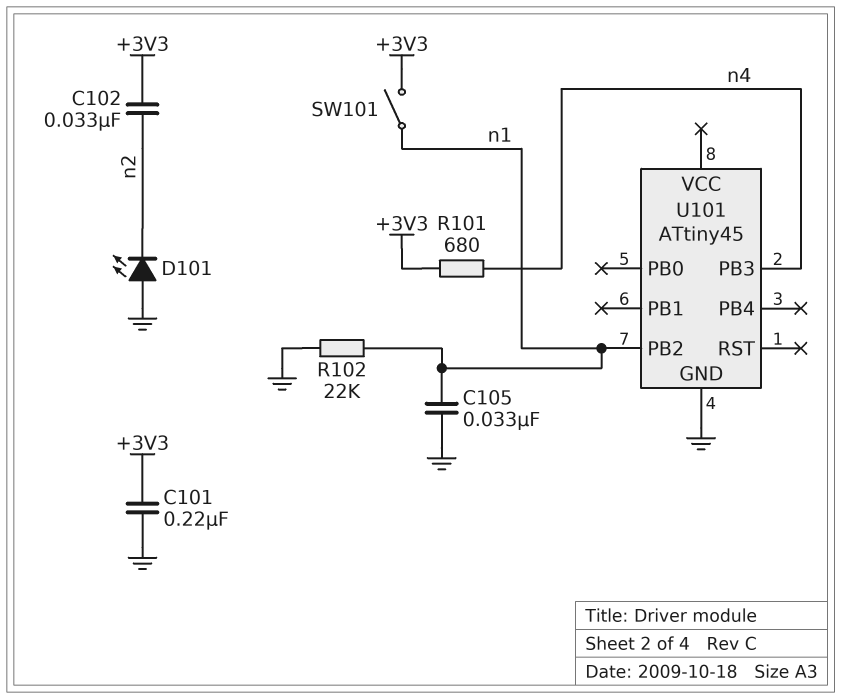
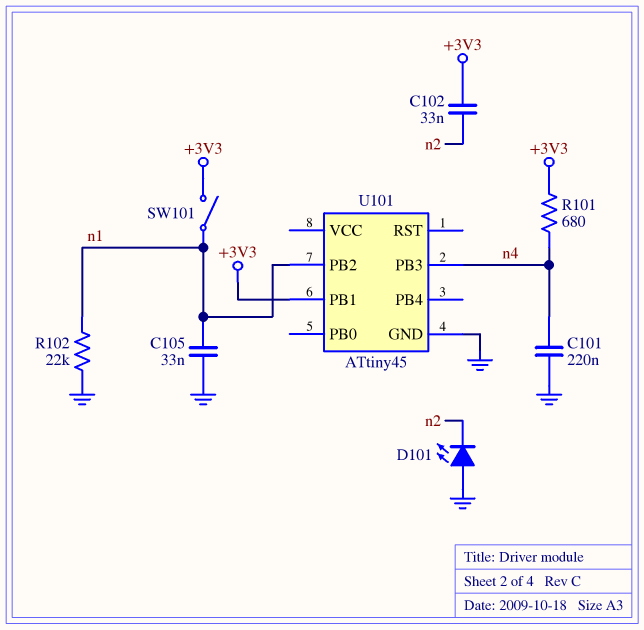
C101: 220nF (+3V3, GND) -> 220nF (GND, n4)
U101 pin PB1: none -> +3V3

